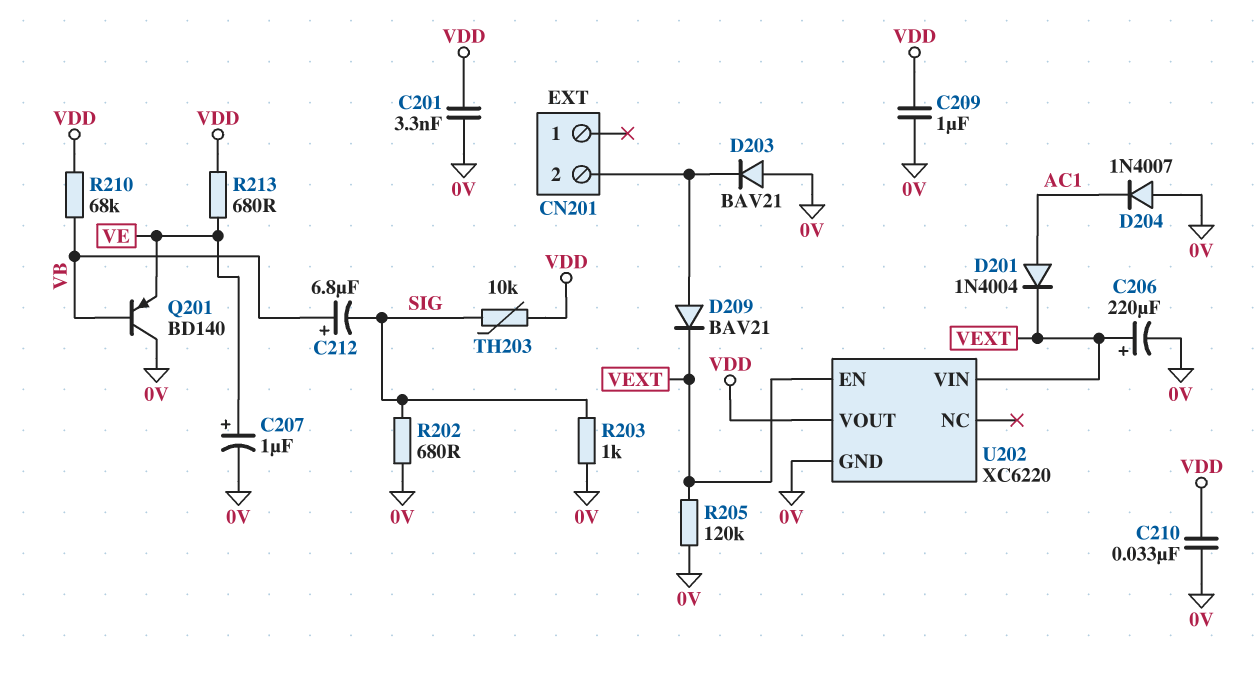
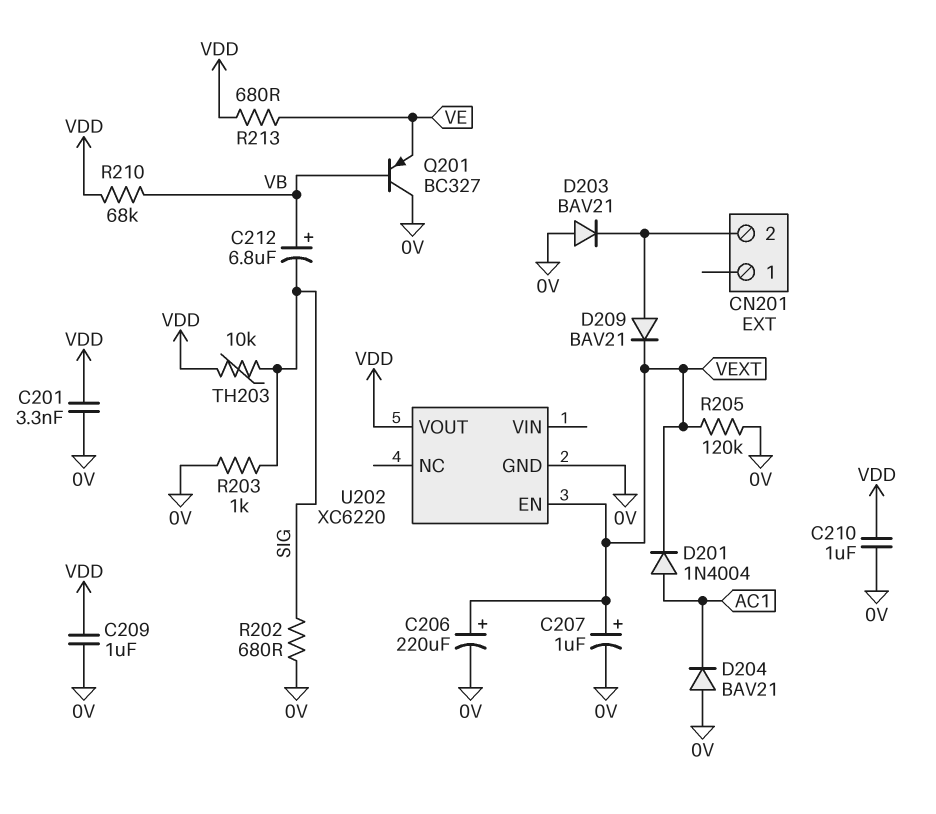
C207: 1uF (plus VE, minus 0V) -> 1uF (plus VEXT, minus 0V)
C210: 33nF (0V, VDD) -> 1uF (0V, VDD)
D204: diode 1N4007 (A 0V, K AC1) -> diode BAV21 (A 0V, K AC1)
Q201: PNP BD140 (B VB, C 0V, E VE) -> PNP BC327 (B VB, C 0V, E VE)
U202 pin VIN: VEXT -> none

